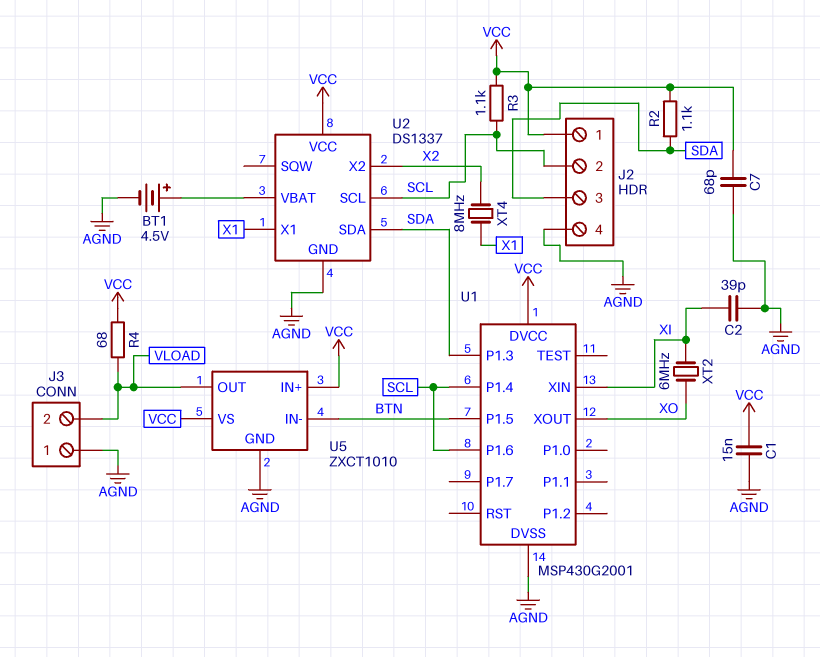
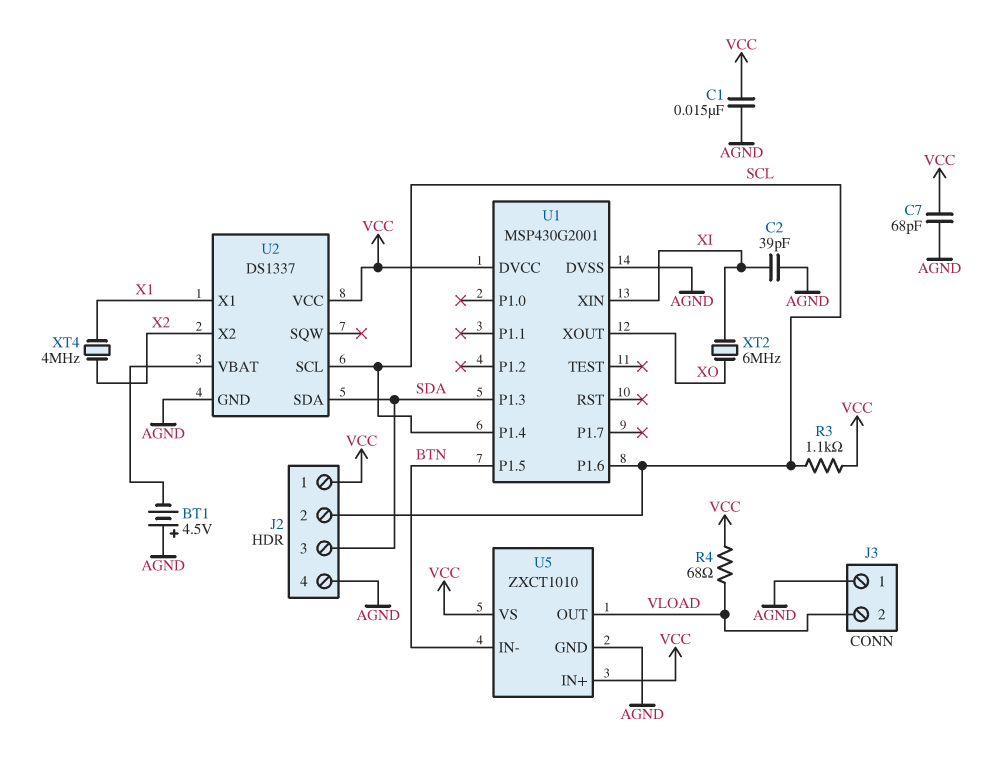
BT1: 4.5V (plus U2/VBAT, minus AGND) -> 4.5V (plus AGND, minus U2/VBAT)
R2: 1.1k (SDA, VCC) -> none
XT4: 8MHz (X1, X2) -> 4MHz (X1, X2)

